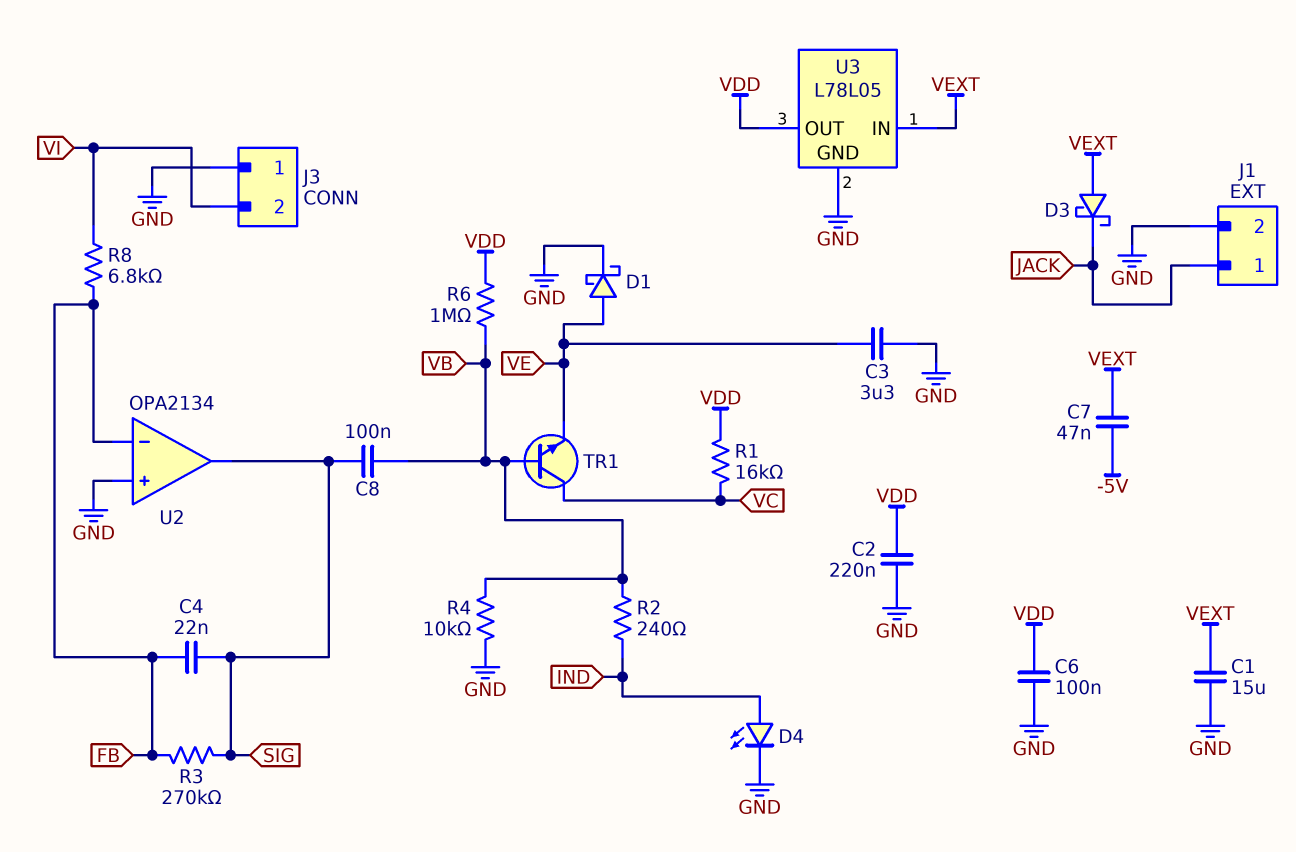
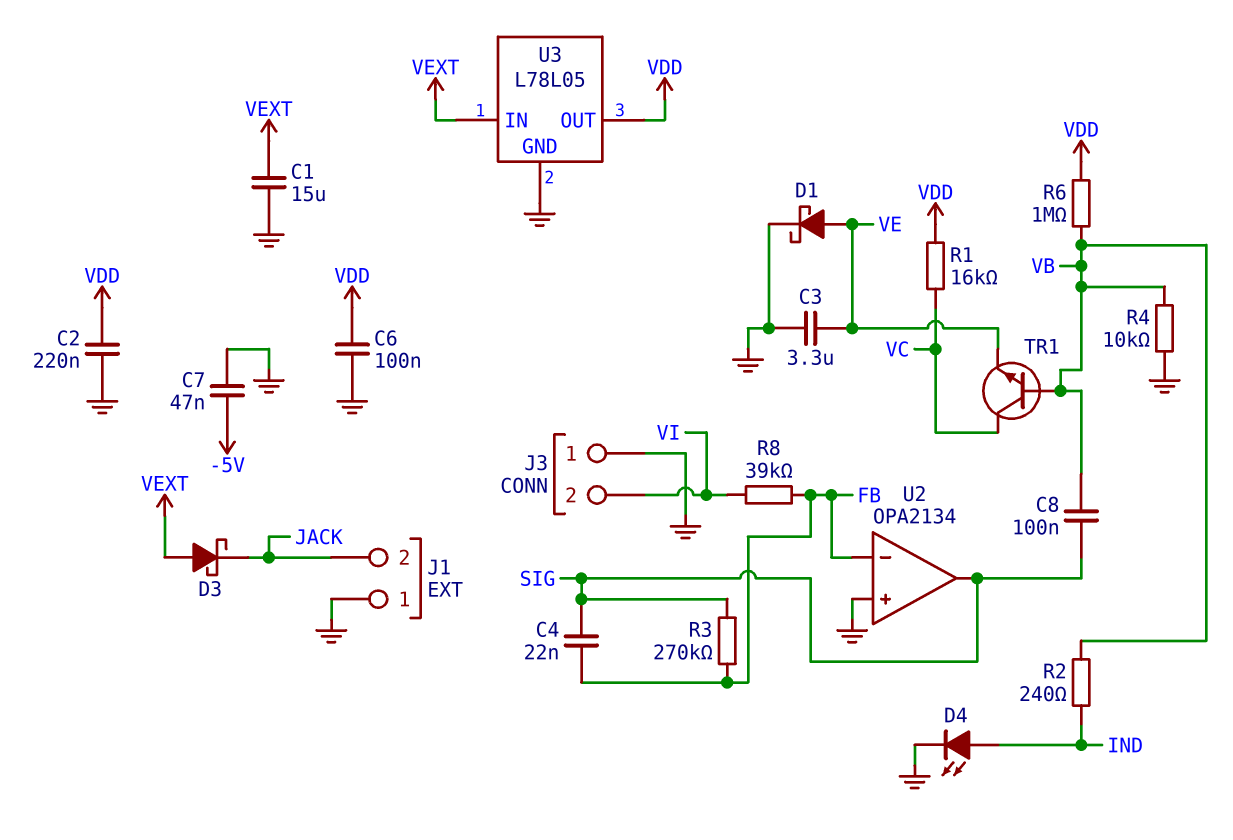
C7: 47nF (-5V, VEXT) -> 47nF (-5V, GND)
J1 pin 1: JACK -> GND
J1 pin 2: GND -> JACK
R8: 6.8k (FB, VI) -> 39k (FB, VI)

